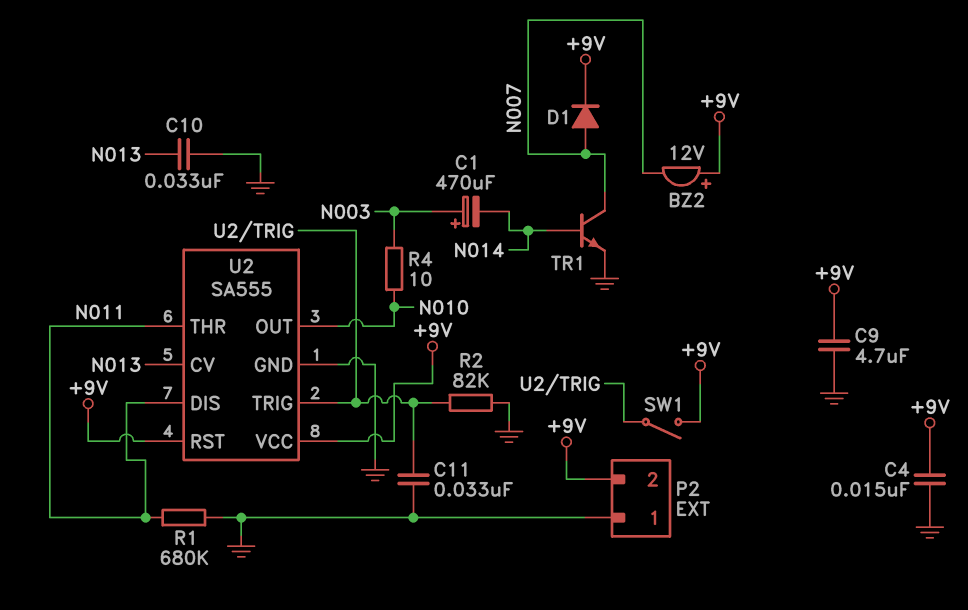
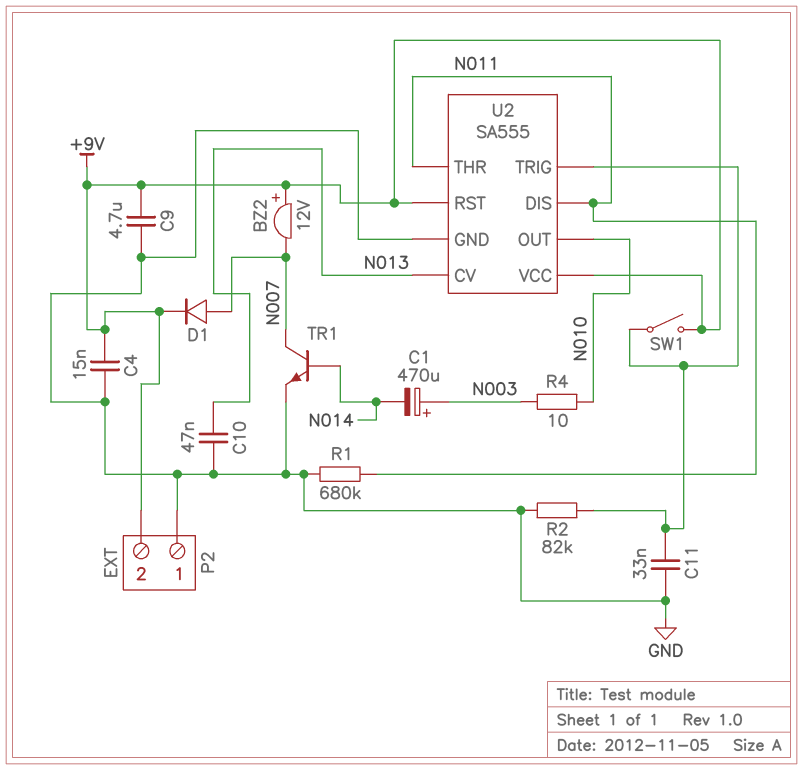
C10: 33nF (GND, N013) -> 47nF (GND, N013)

